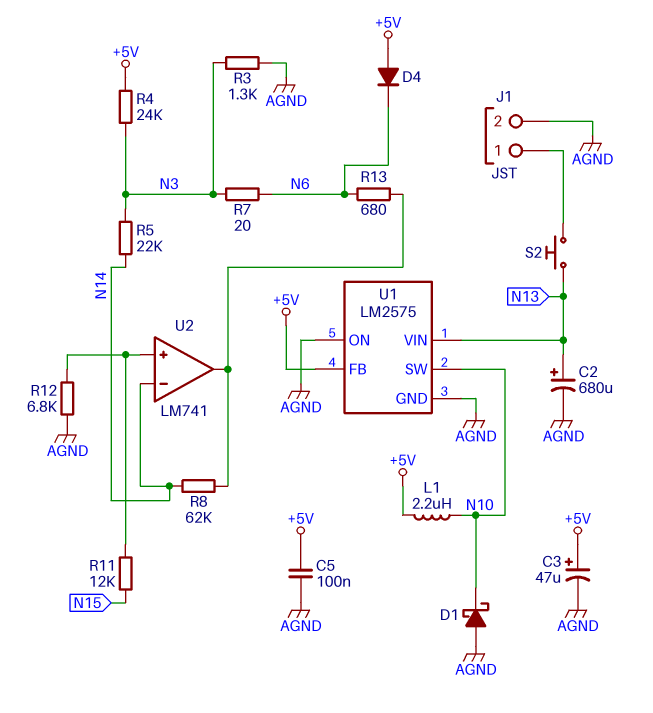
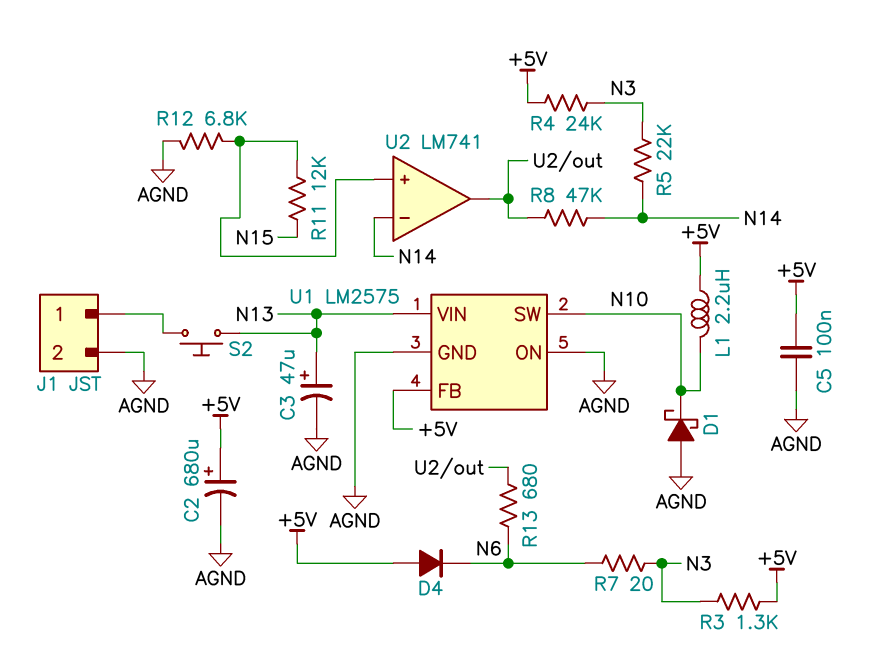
C2: 680uF (plus N13, minus AGND) -> 680uF (plus +5V, minus AGND)
C3: 47uF (plus +5V, minus AGND) -> 47uF (plus N13, minus AGND)
R3: 1.3k (AGND, N3) -> 1.3k (+5V, N3)
R8: 62k (N14, U2/out) -> 47k (N14, U2/out)

